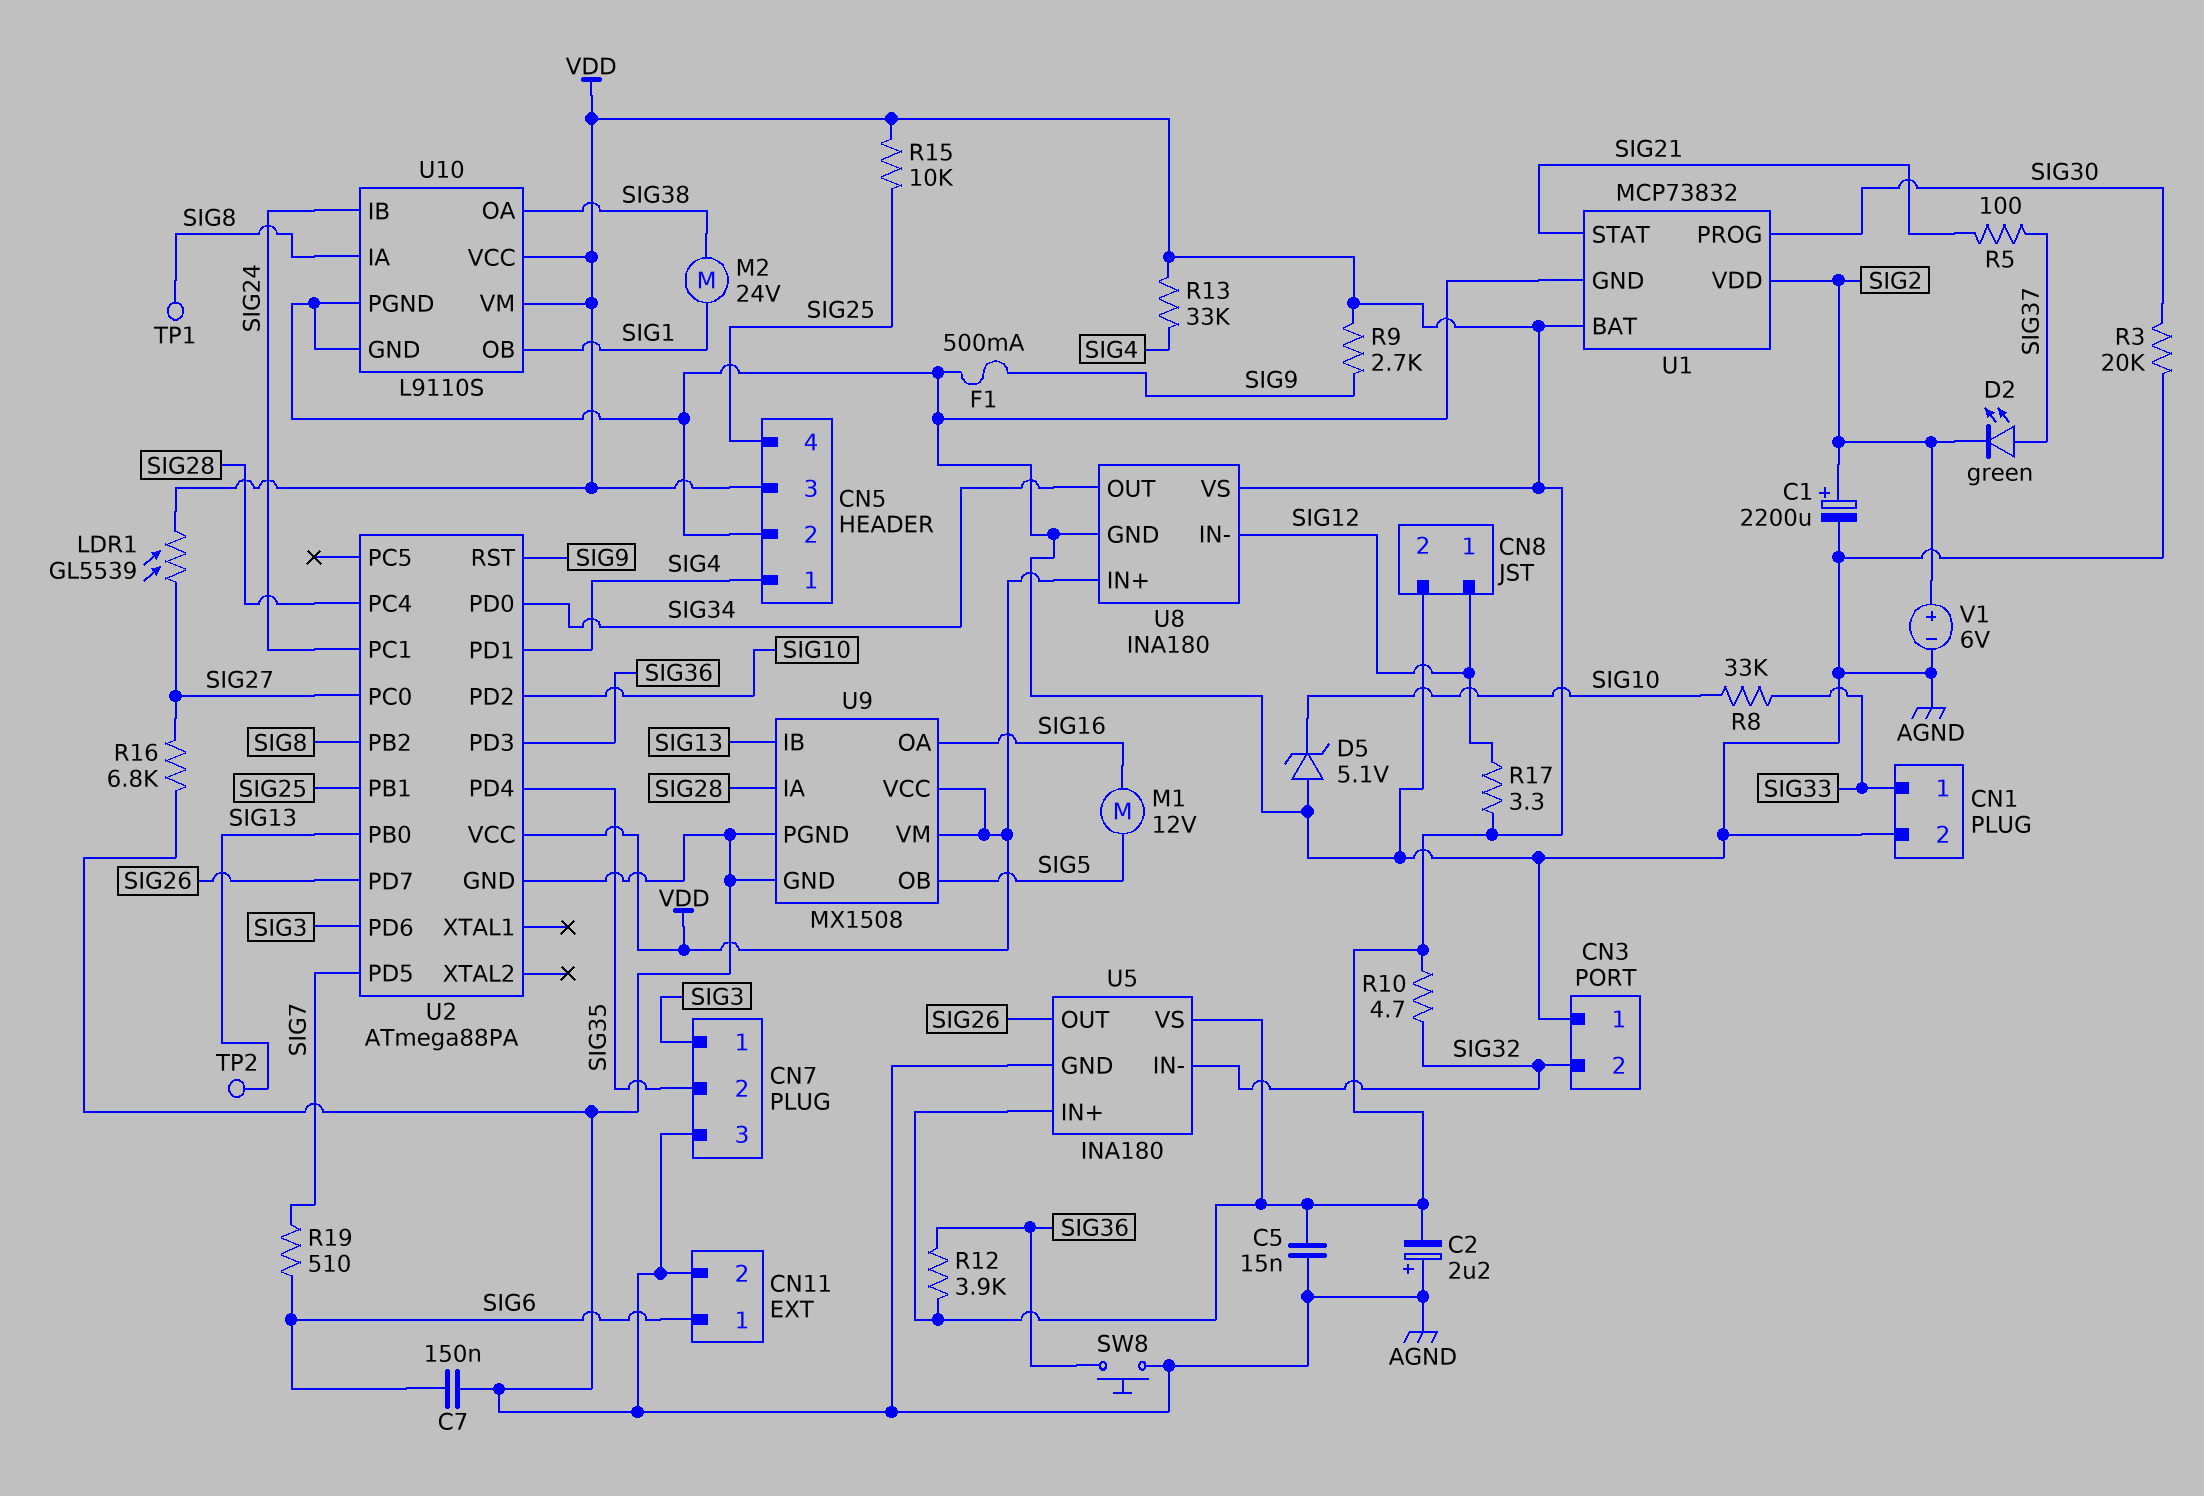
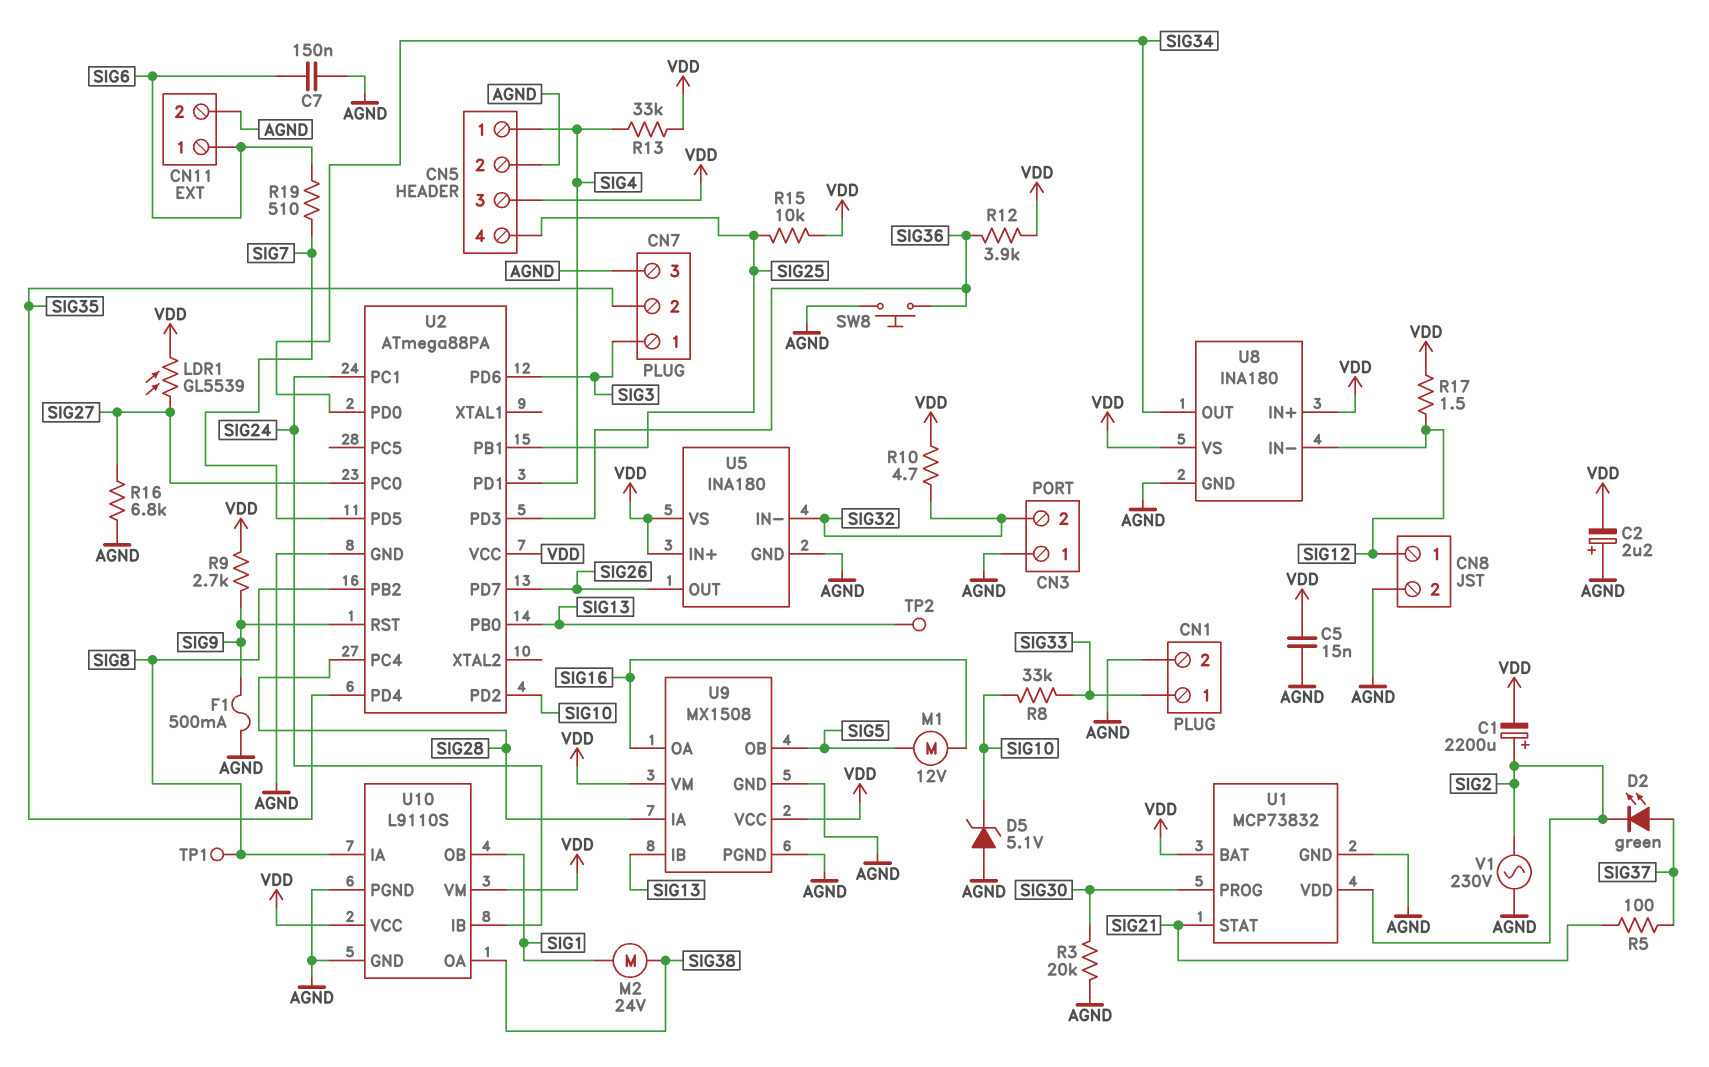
C1: 2200uF (plus SIG2, minus AGND) -> 2200uF (plus SIG2, minus VDD)
R17: 3.3 (SIG12, VDD) -> 1.5 (SIG12, VDD)
V1: 6V (plus SIG2, minus AGND) -> AC 230V (AGND, SIG2)

